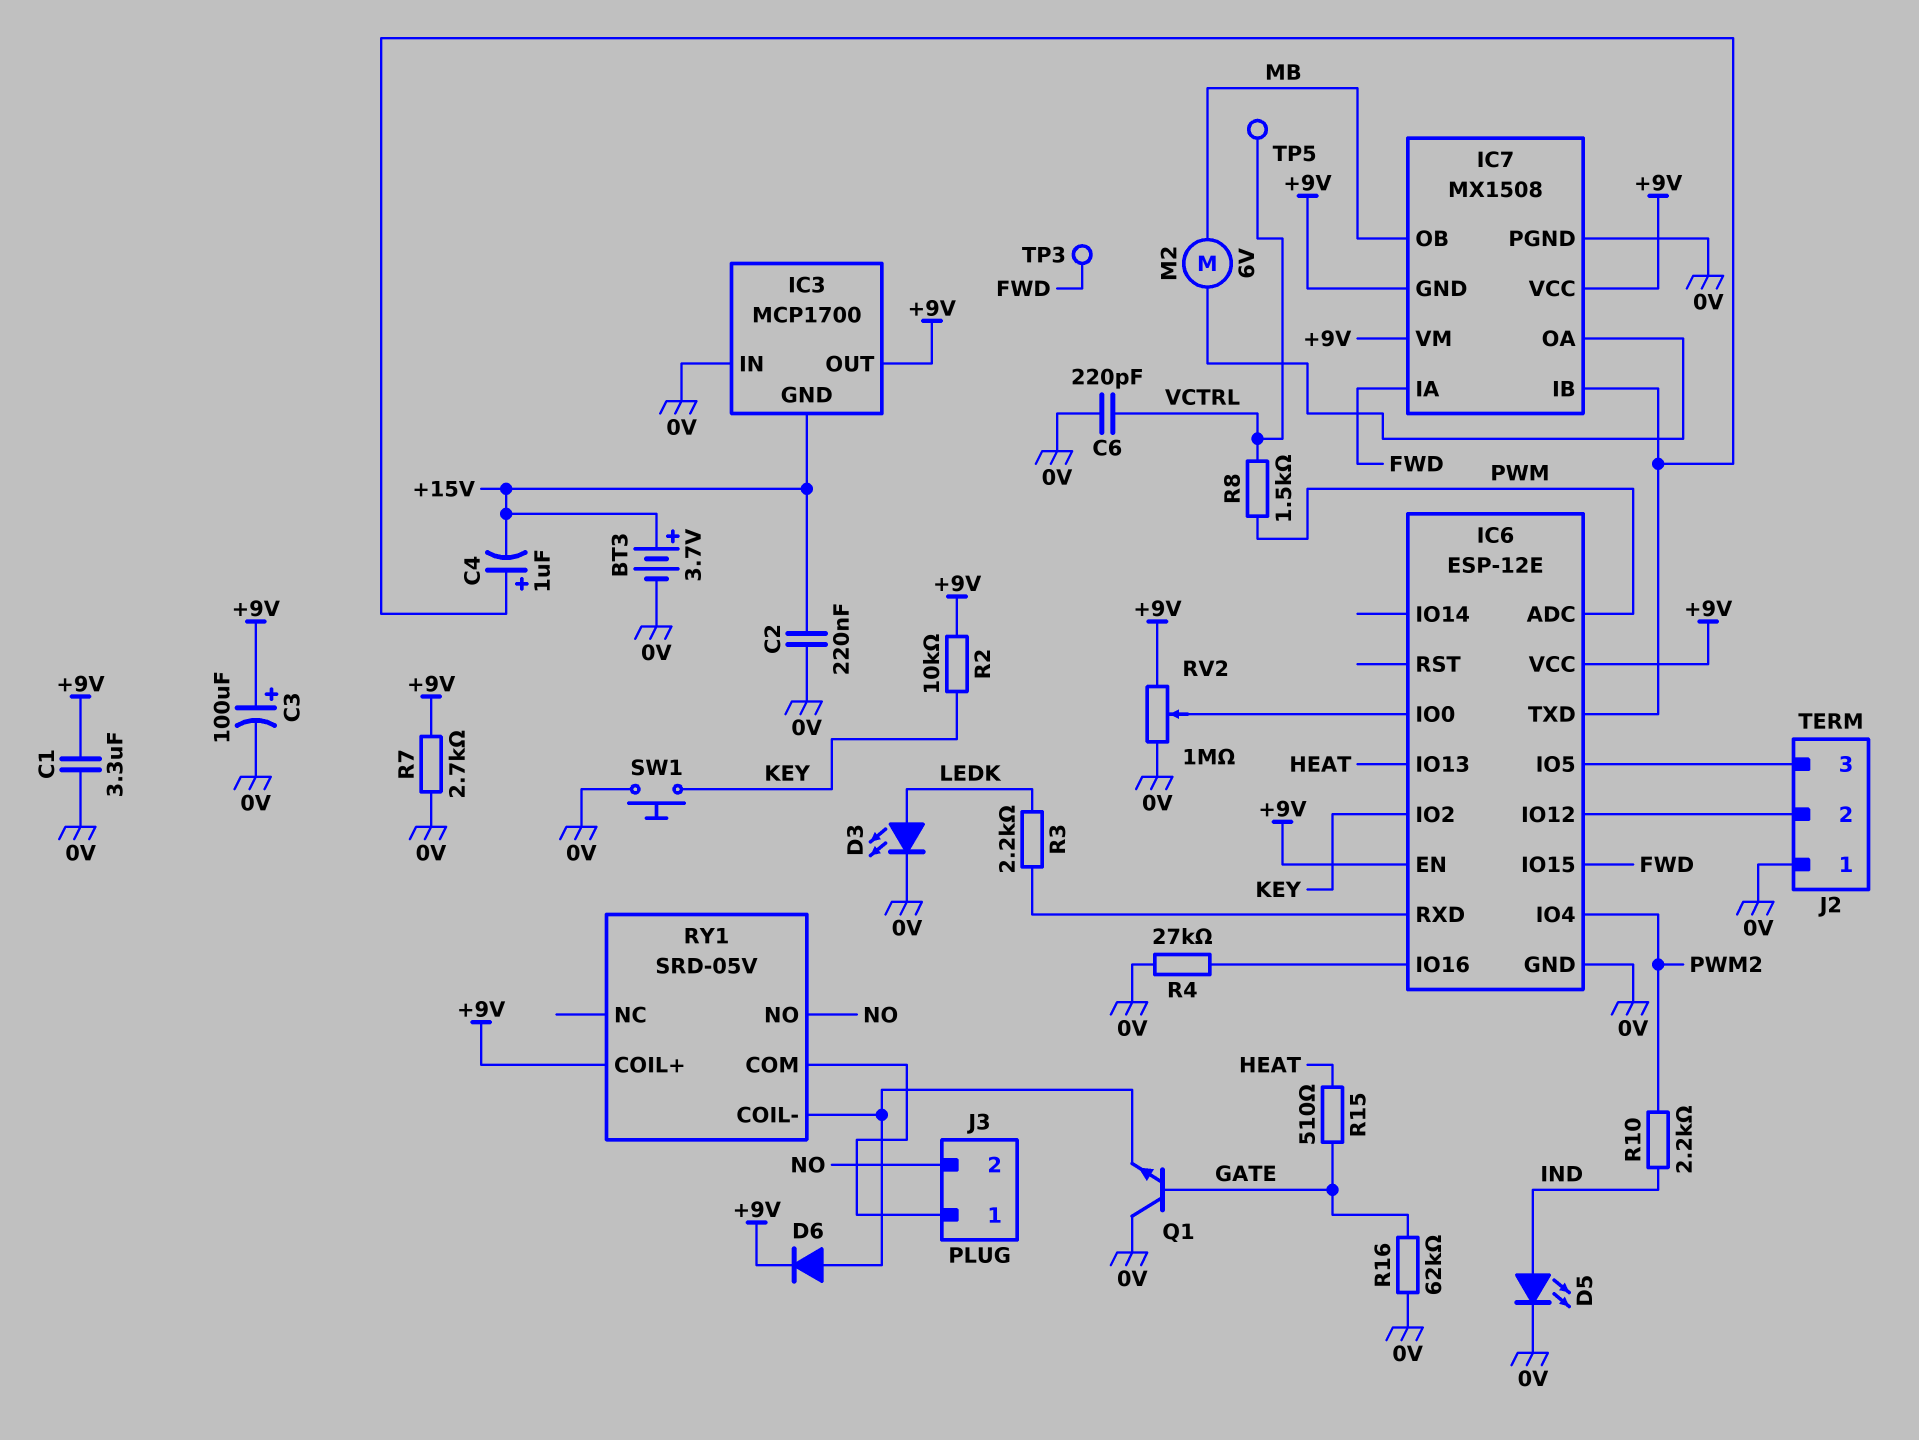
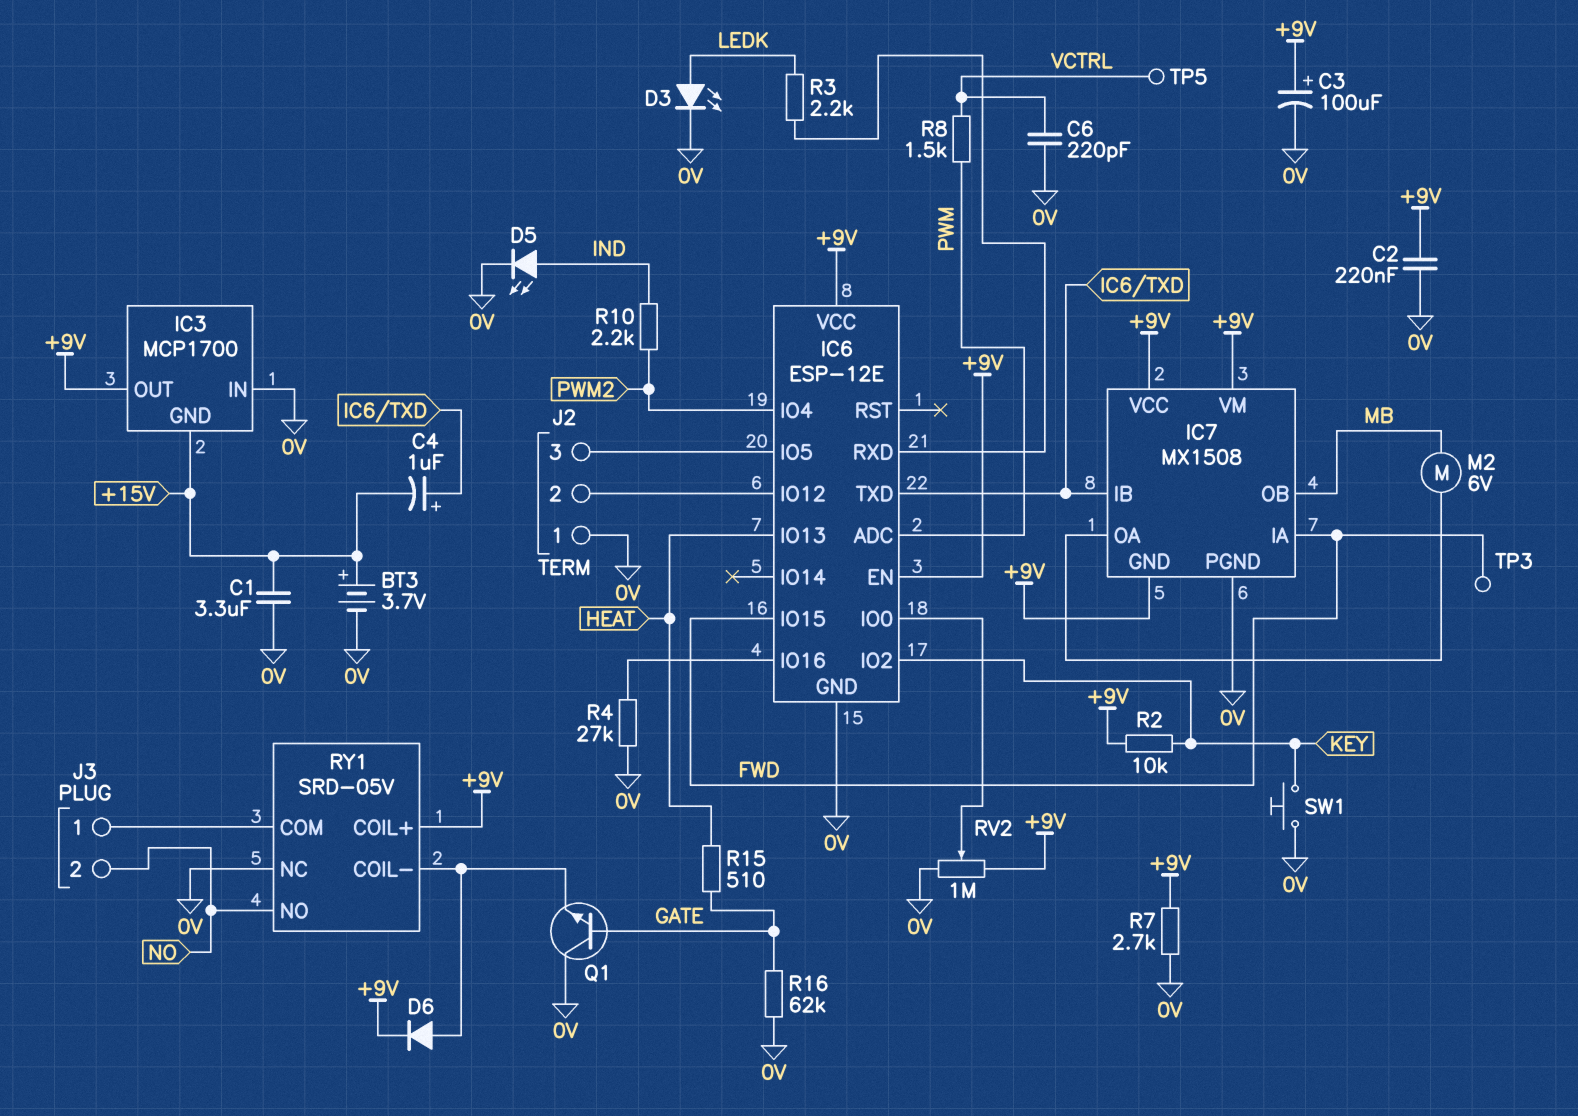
C1: 3.3uF (+9V, 0V) -> 3.3uF (+15V, 0V)
C2: 220nF (+15V, 0V) -> 220nF (+9V, 0V)
RY1 pin NC: none -> 0V

